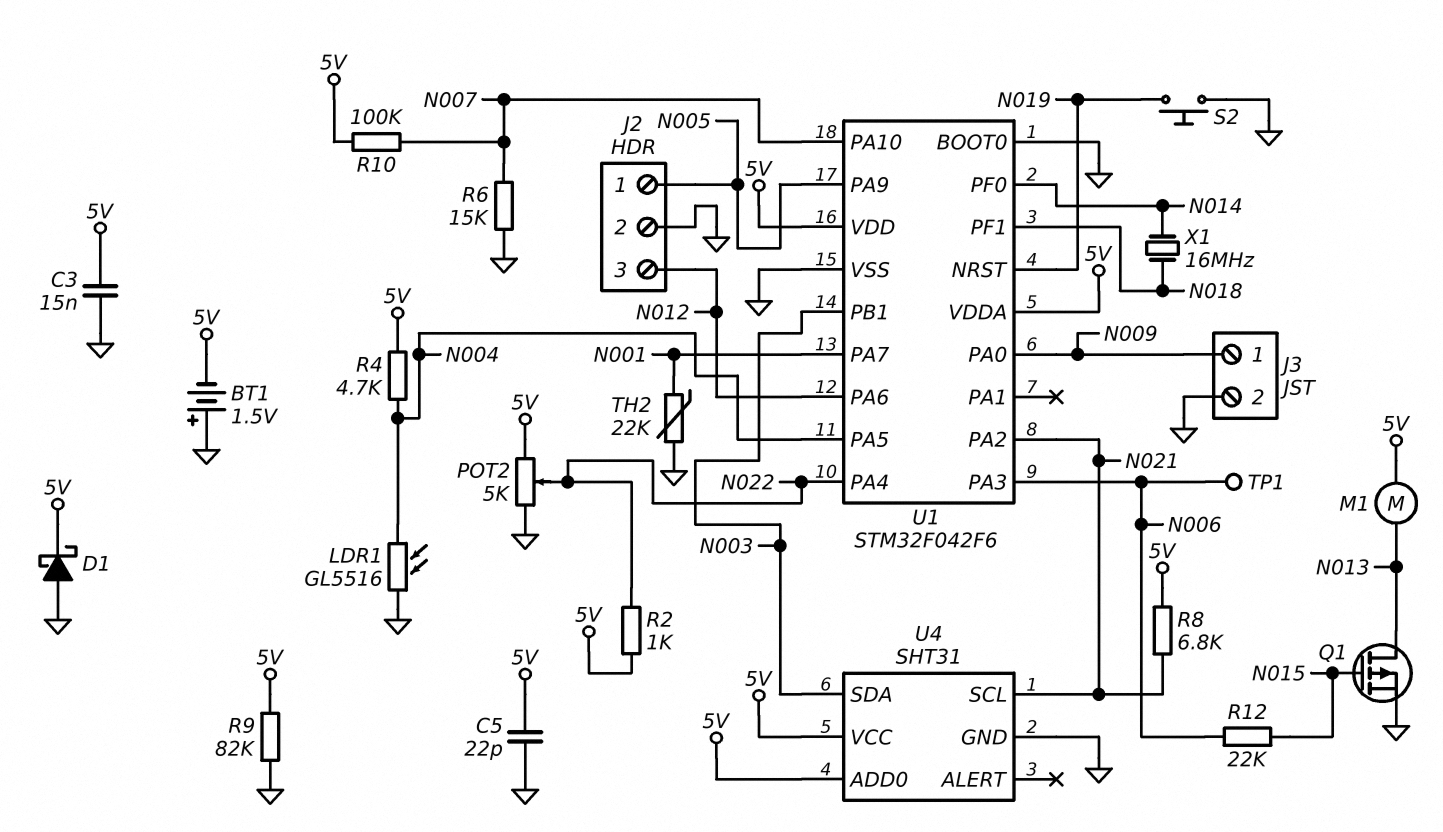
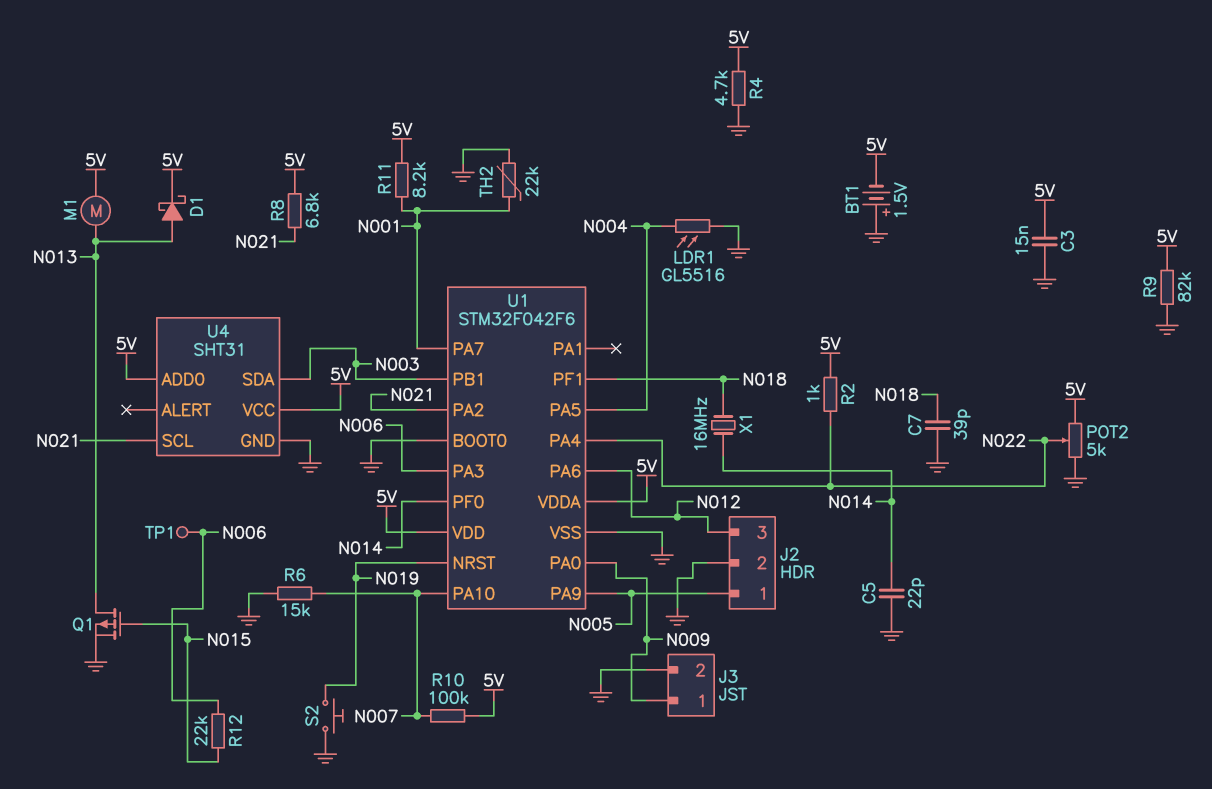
C5: 22pF (5V, GND) -> 22pF (GND, N014)
C7: none -> 39pF (GND, N018)
D1: schottky (A GND, K 5V) -> schottky (A N013, K 5V)
R4: 4.7k (5V, N004) -> 4.7k (5V, GND)
R11: none -> 8.2k (5V, N001)

